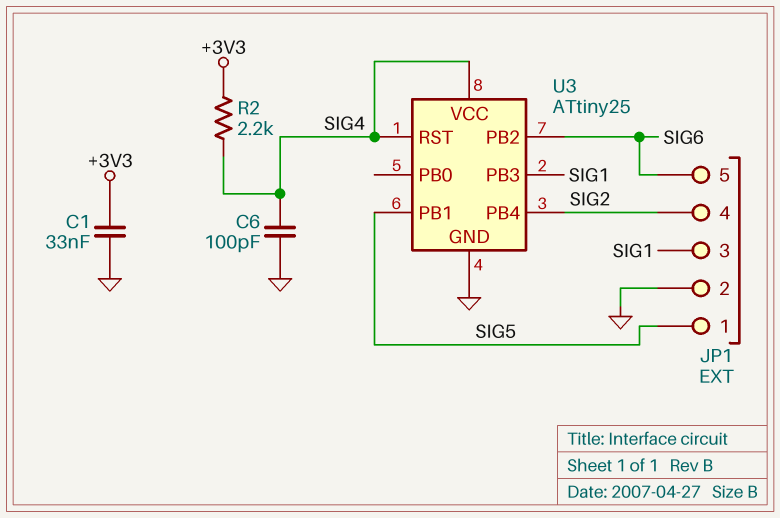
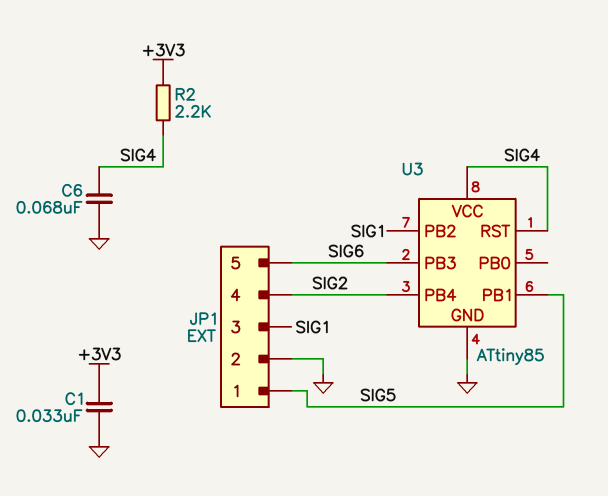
C6: 100pF (GND, SIG4) -> 68nF (GND, SIG4)
U3: ATtiny25 -> ATtiny85
U3 pin PB2: SIG6 -> SIG1
U3 pin PB3: SIG1 -> SIG6

